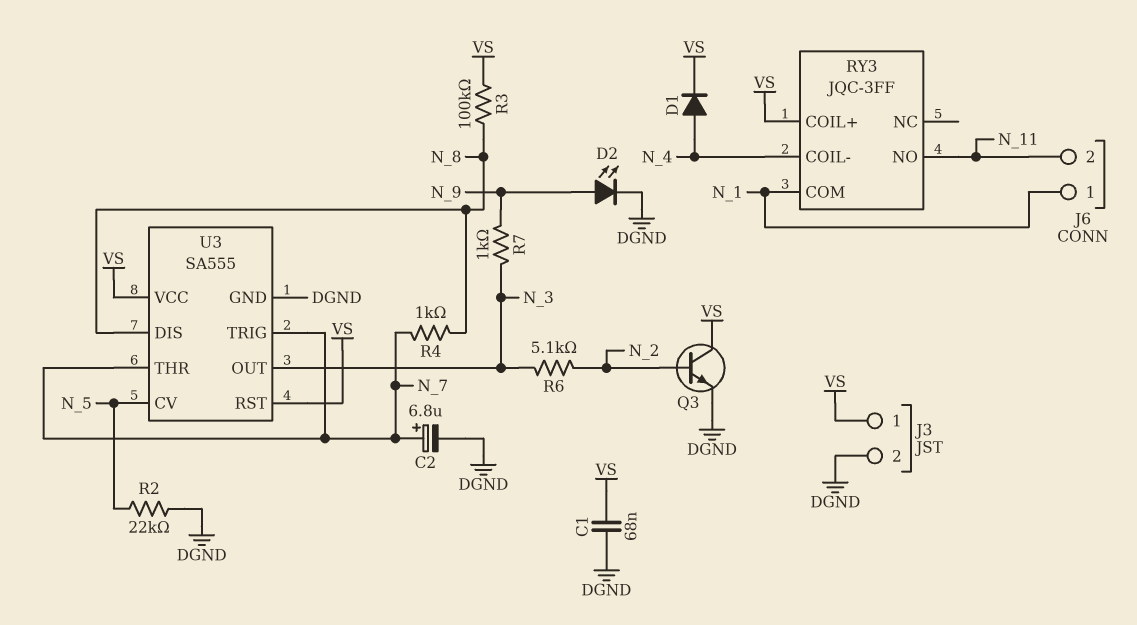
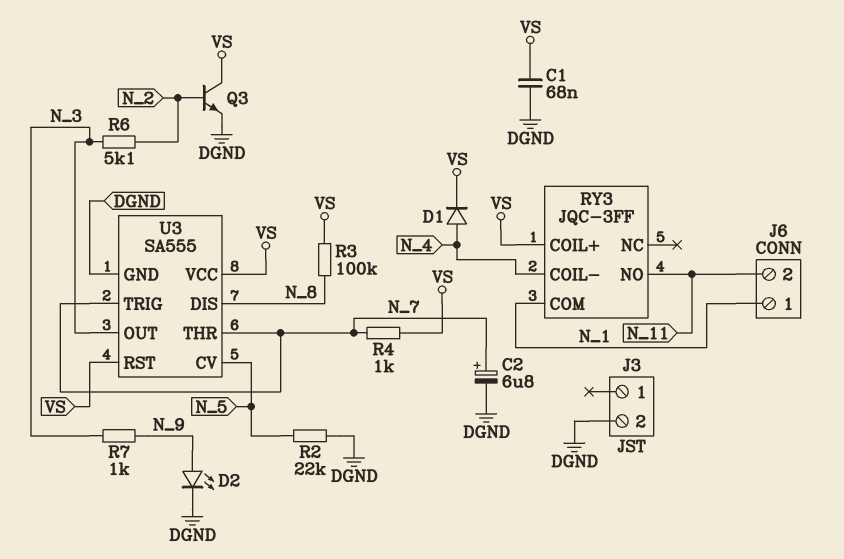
J3 pin 1: VS -> none
R4: 1k (N_7, N_8) -> 1k (N_7, VS)

